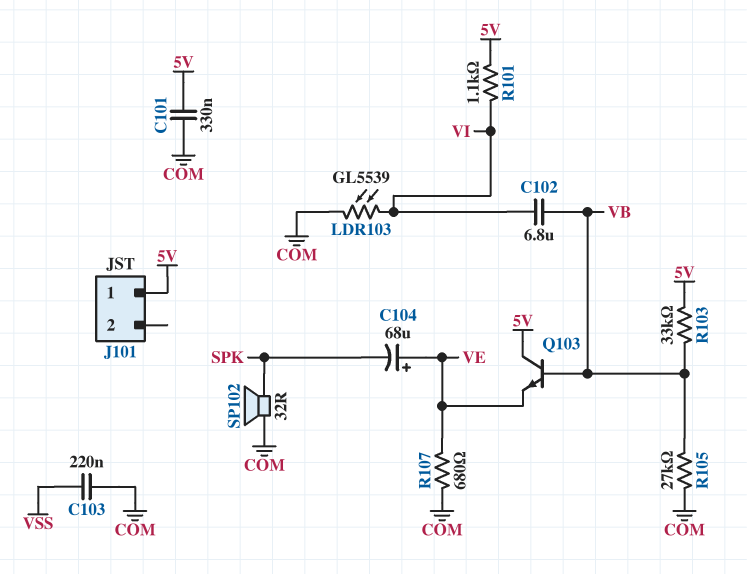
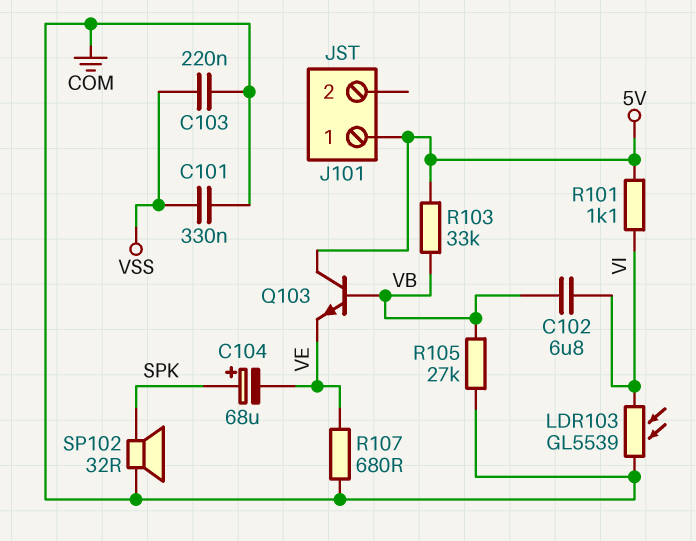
C101: 330nF (5V, COM) -> 330nF (COM, VSS)
C104: 68uF (plus VE, minus SPK) -> 68uF (plus SPK, minus VE)

